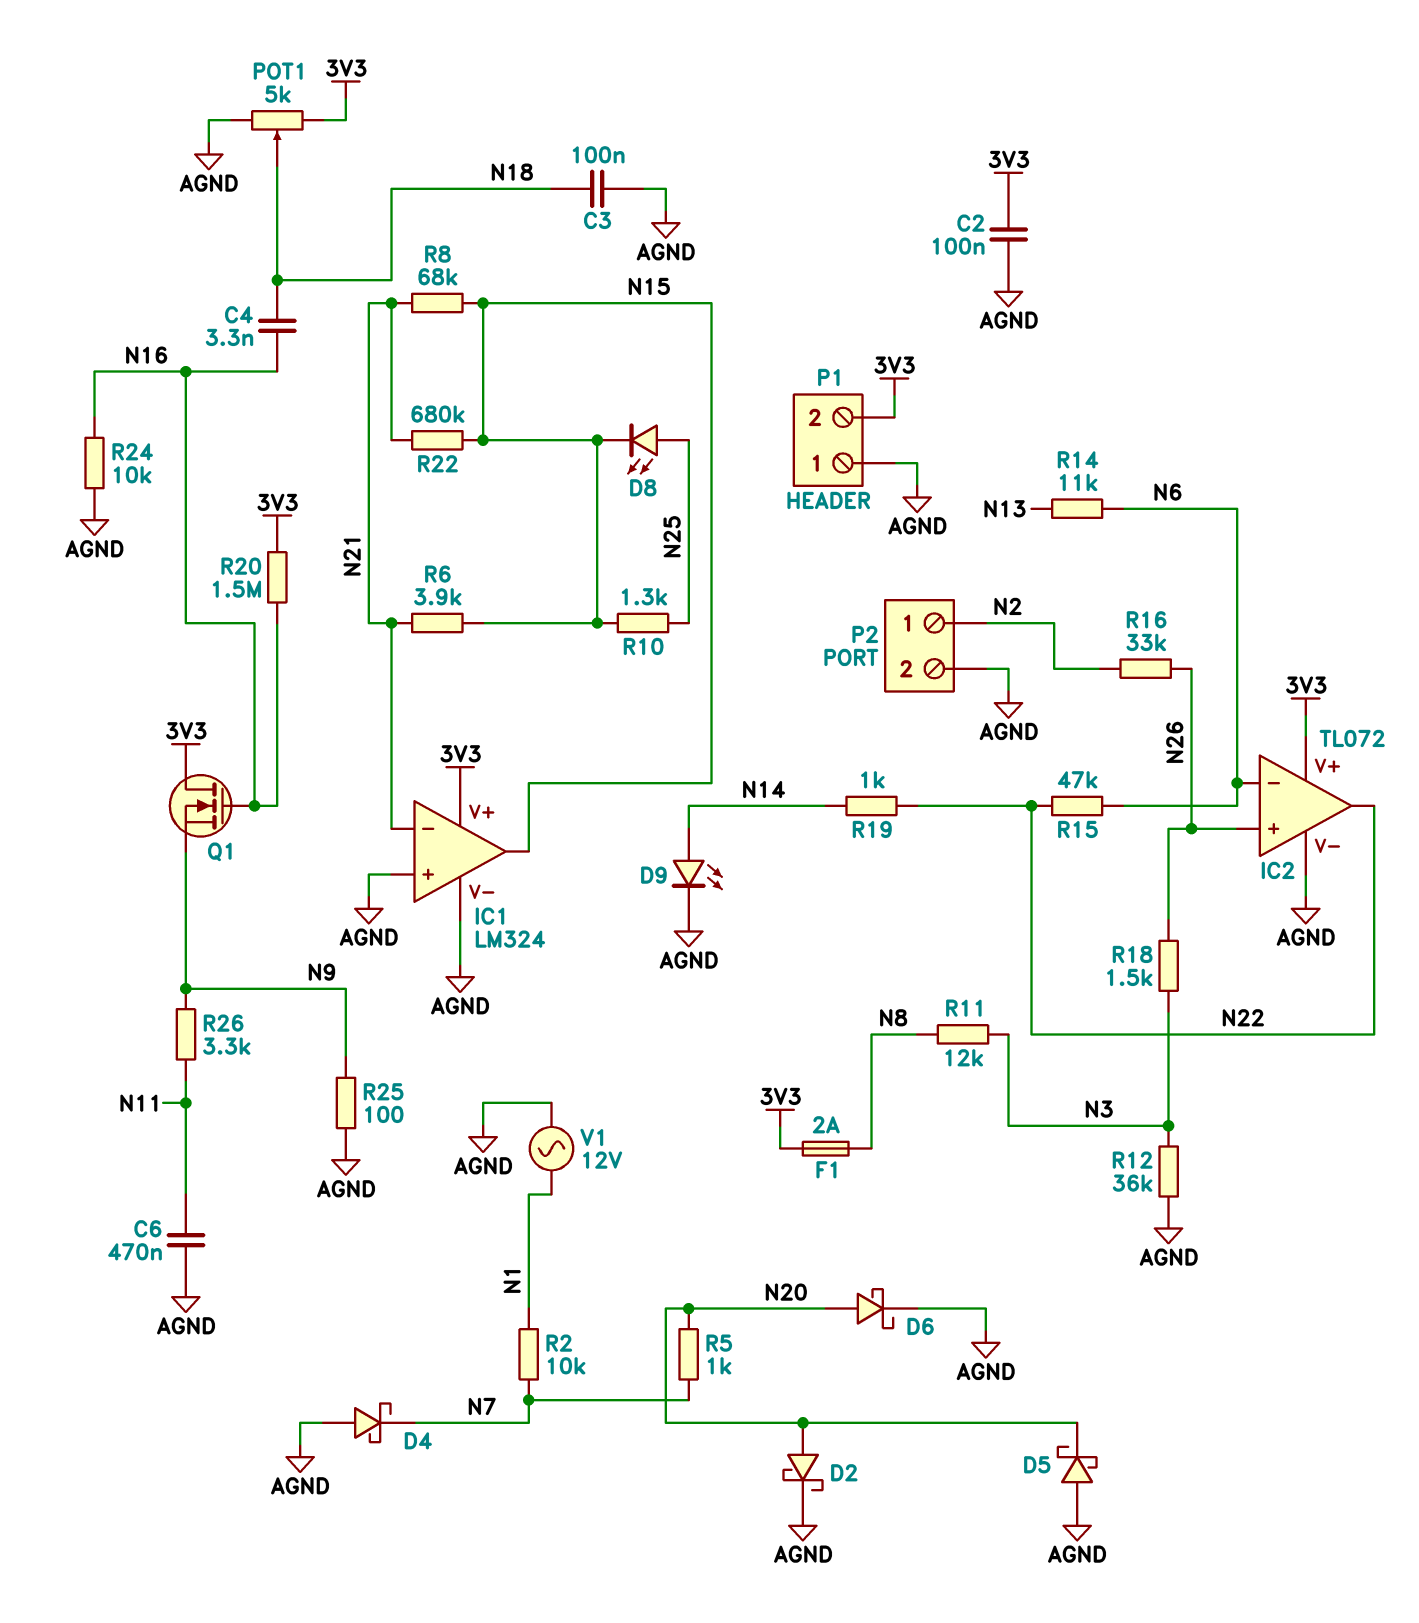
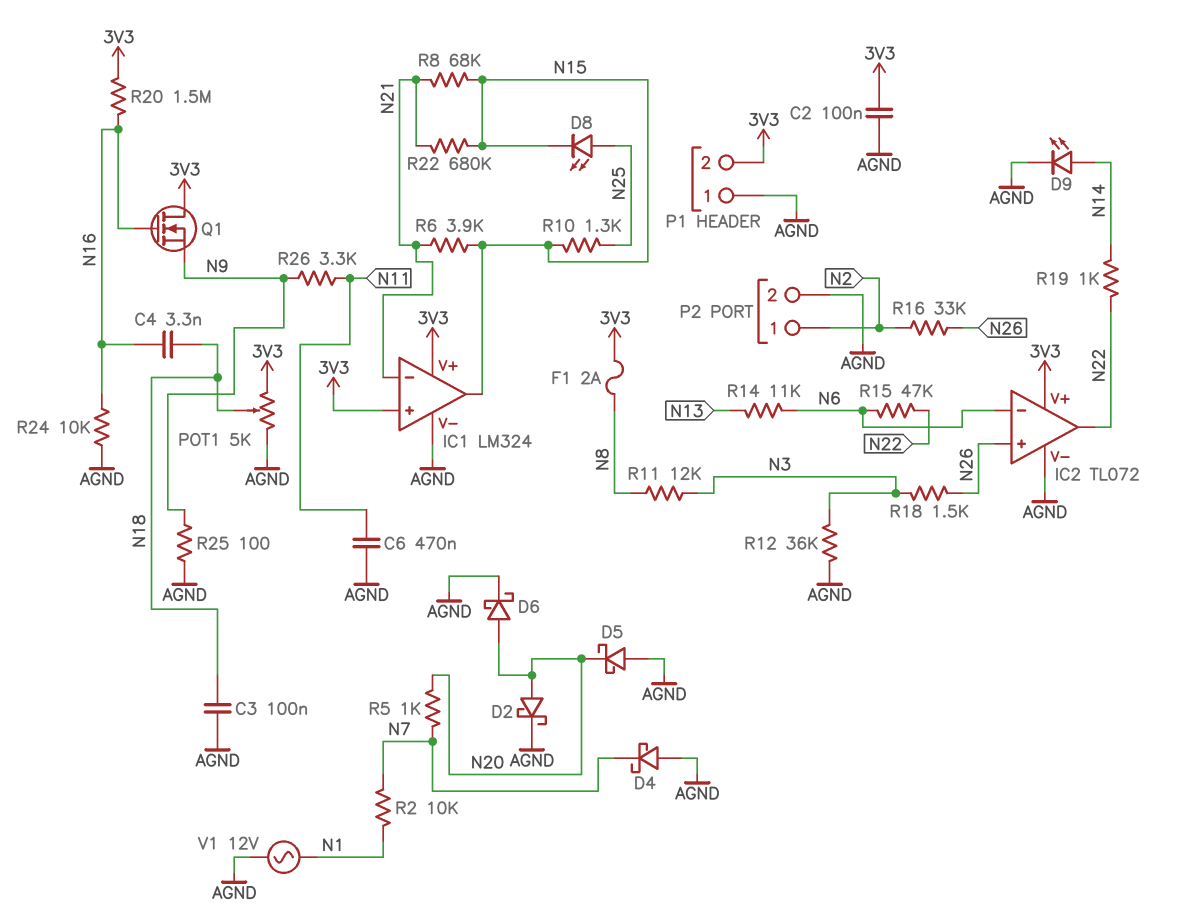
IC1 pin in+: AGND -> 3V3

